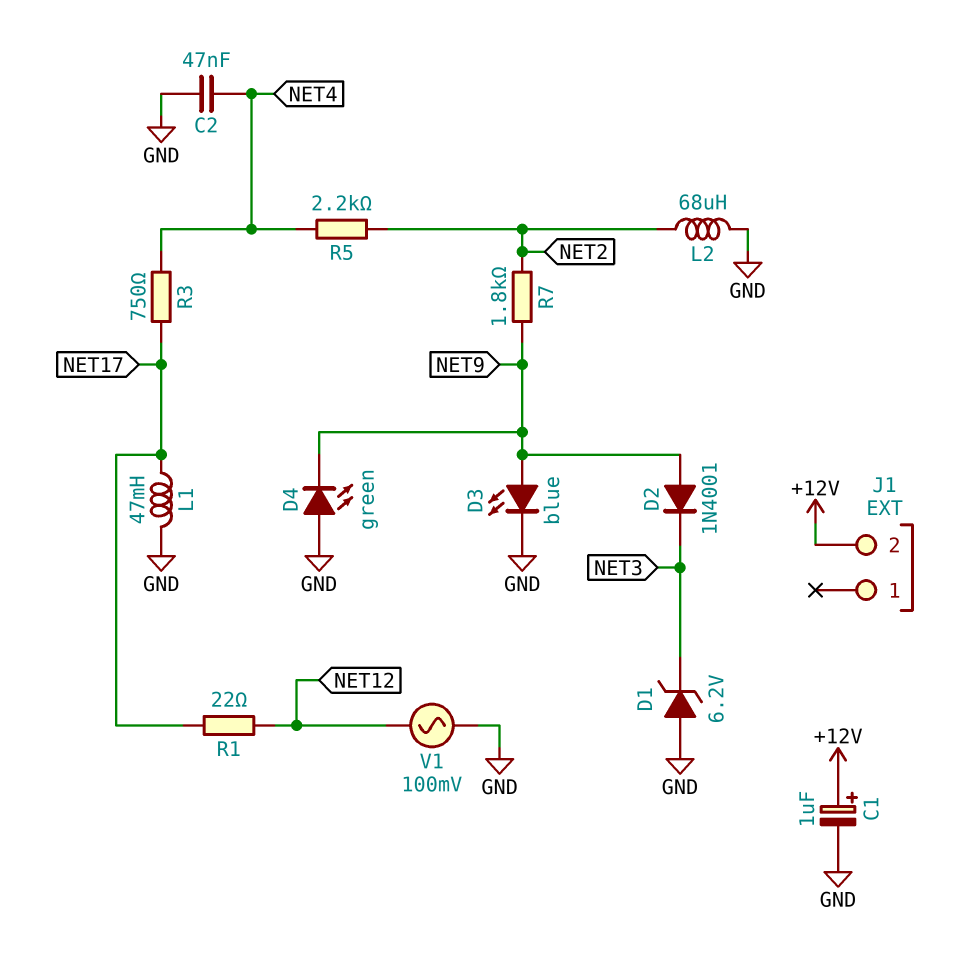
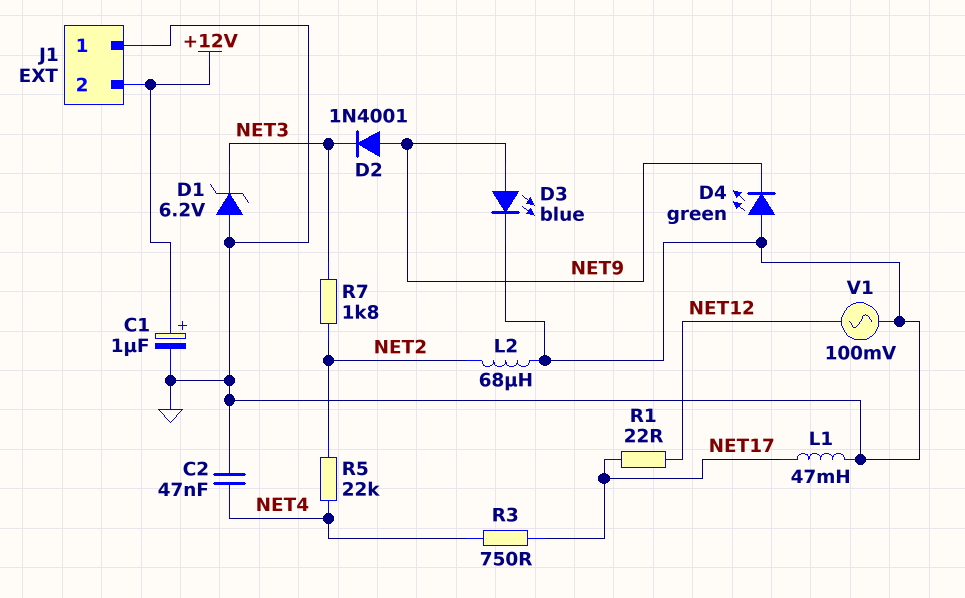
J1 pin 1: none -> GND
R5: 2.2k (NET2, NET4) -> 22k (NET2, NET4)
R7: 1.8k (NET2, NET9) -> 1.8k (NET2, NET3)

